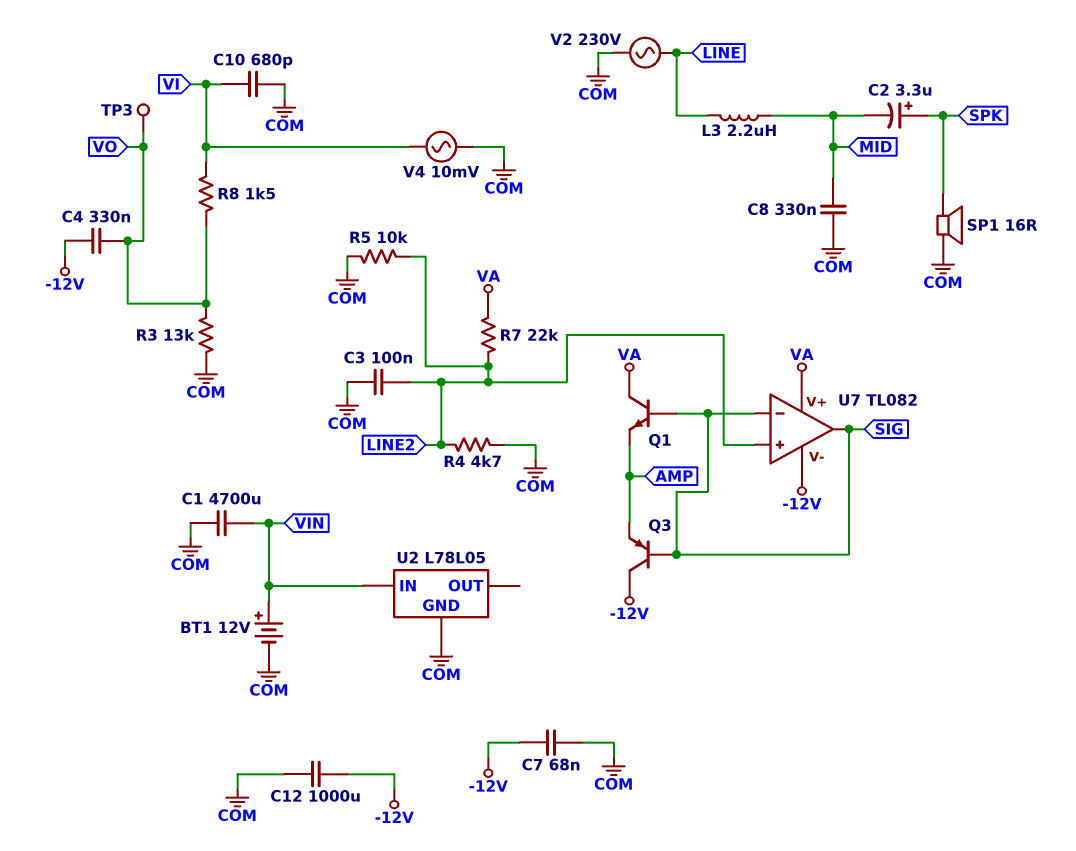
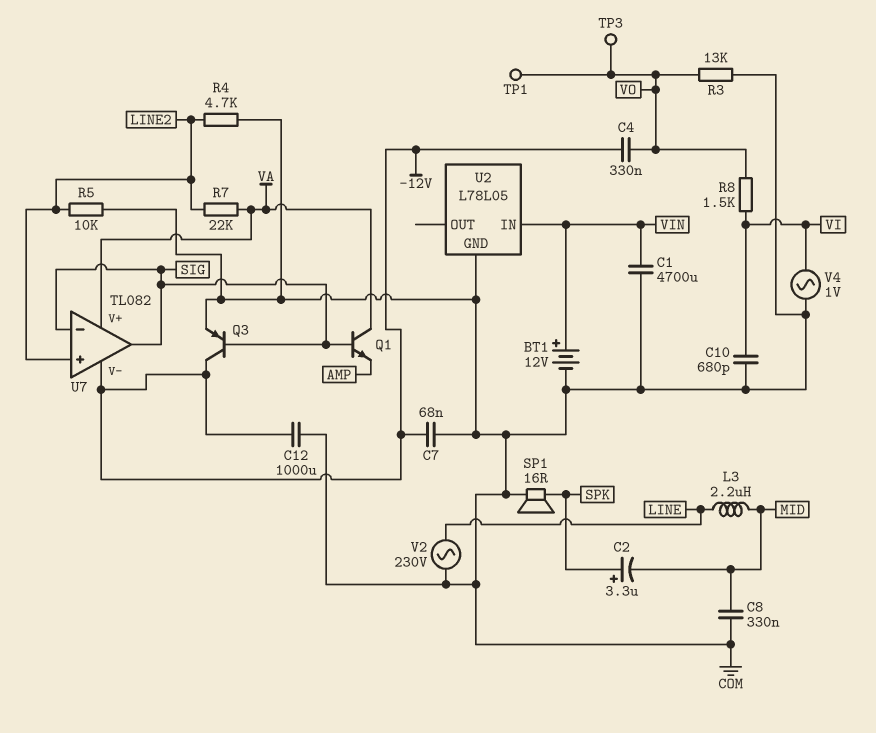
C3: 100nF (COM, LINE2) -> none
Q3: PNP (B SIG, C -12V, E AMP) -> PNP (B SIG, C -12V, E COM)
TP1: none -> test point (VO)
V4: AC 10mV (COM, VI) -> AC 1V (COM, VI)

